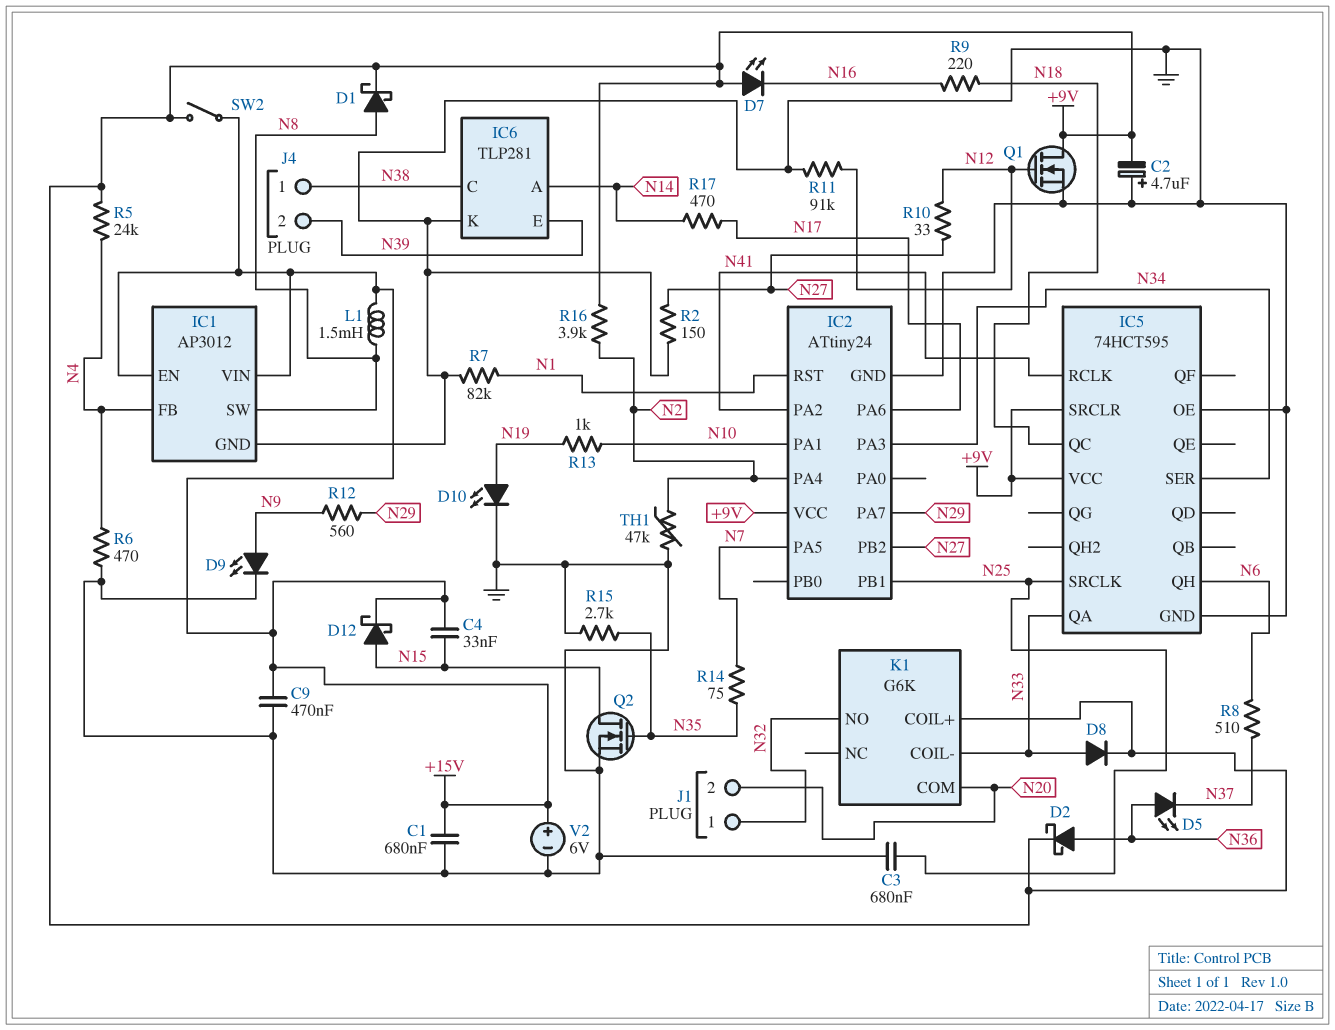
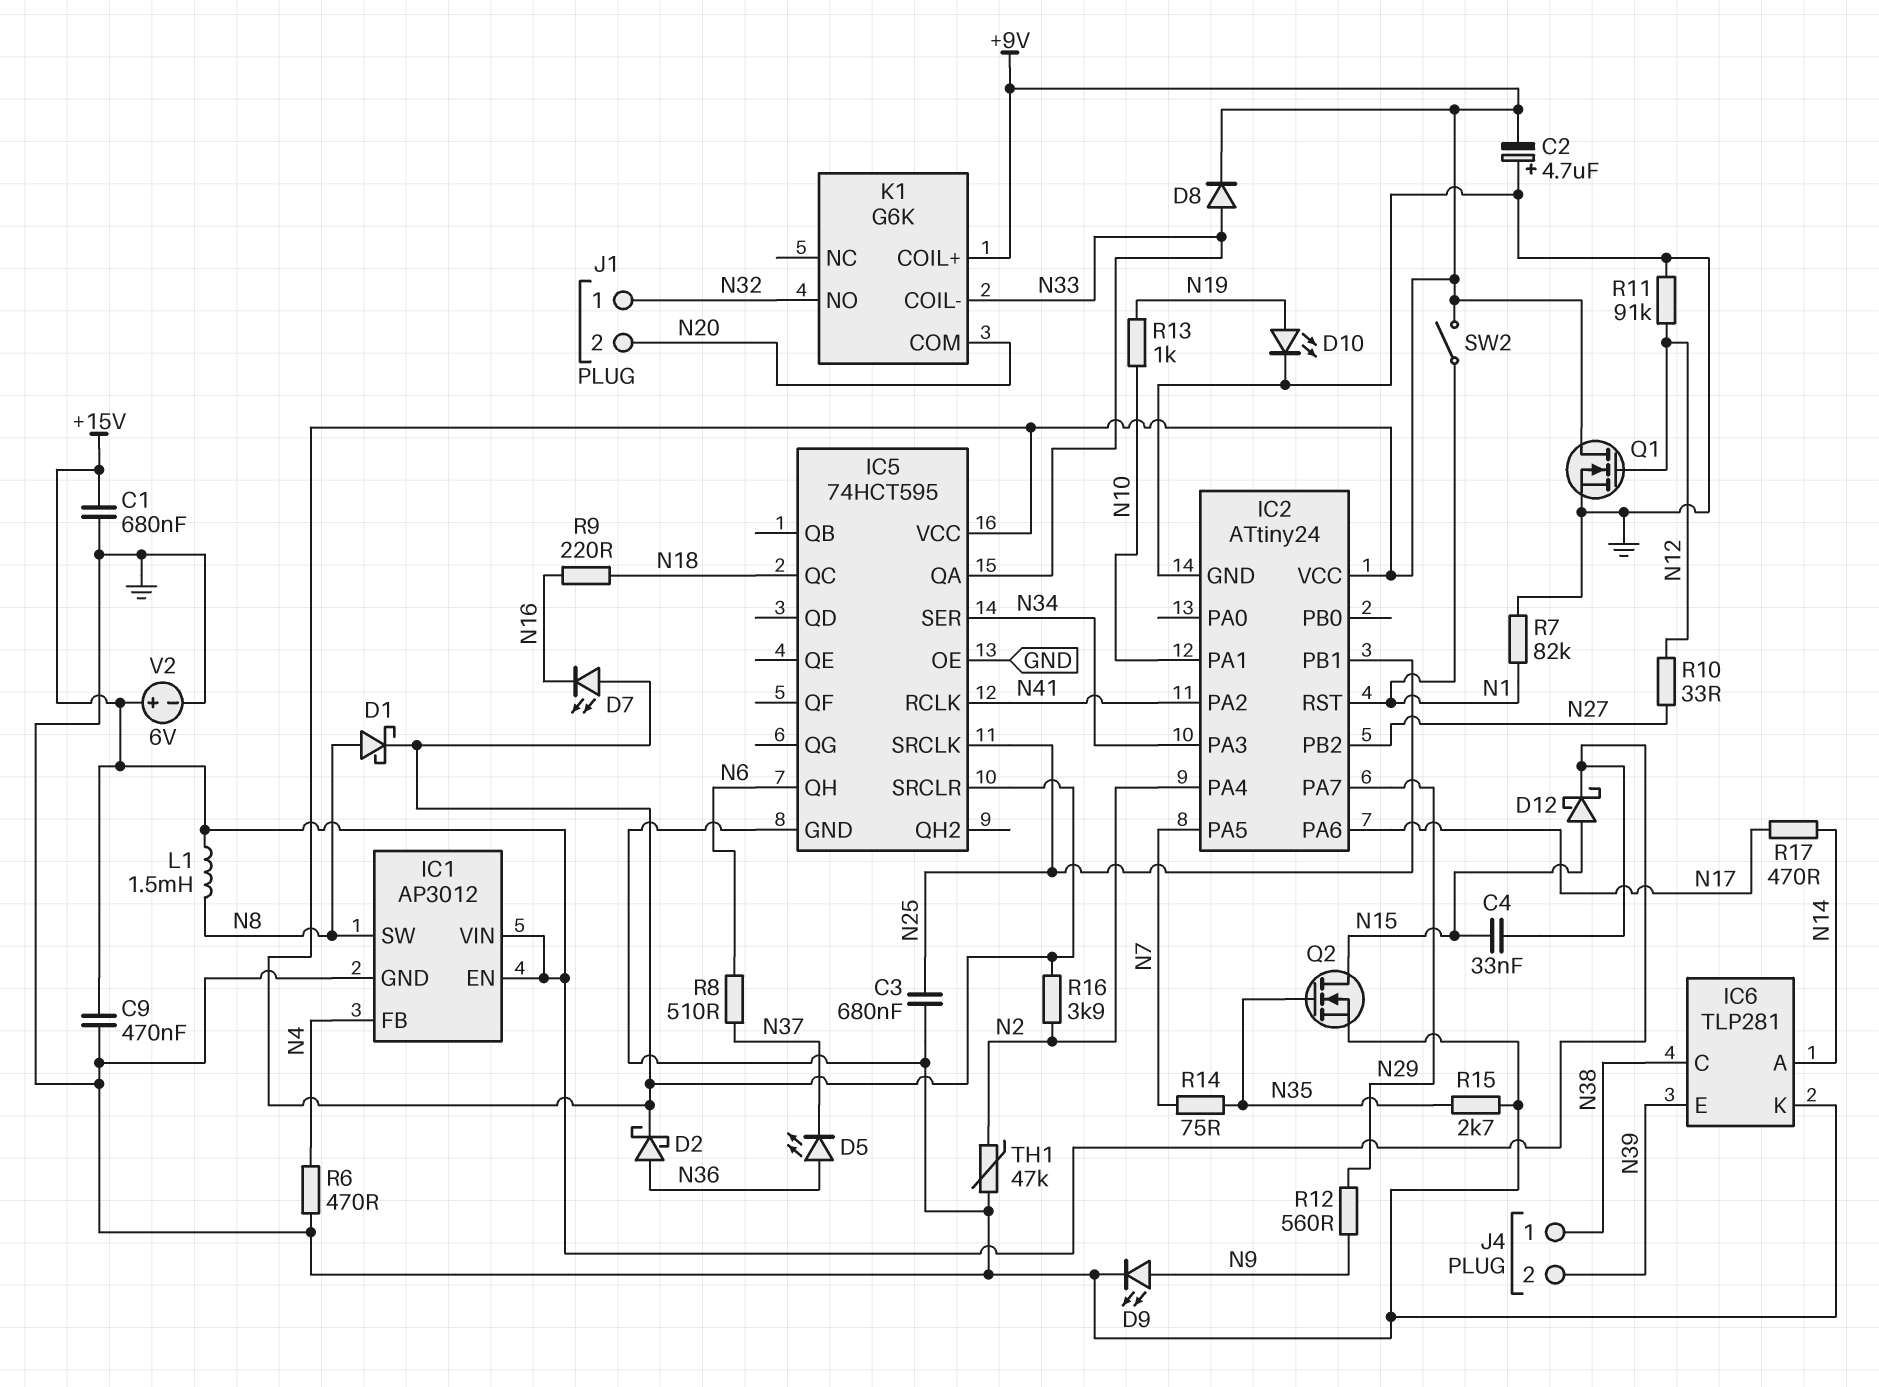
R2: 150 (GND, N27) -> none
R5: 24k (+9V, N4) -> none
SW2: switch (+9V, +15V) -> switch (+9V, N1)

